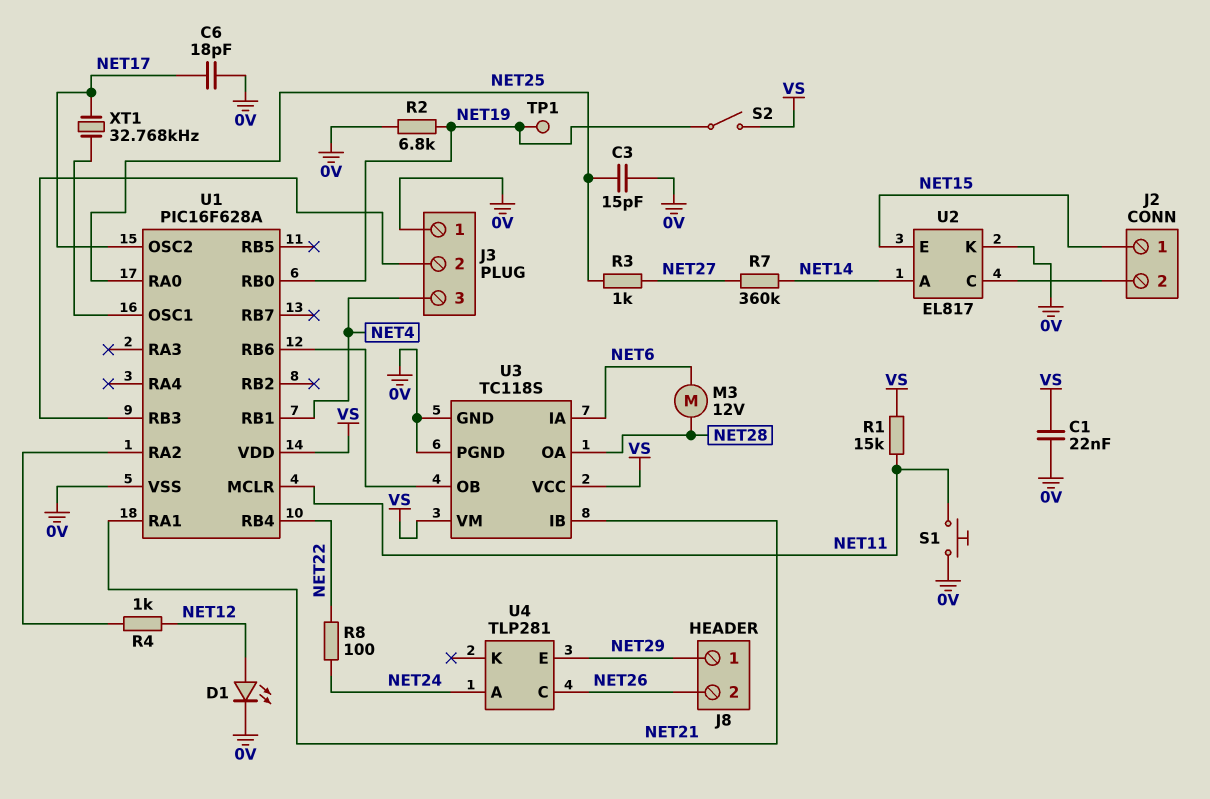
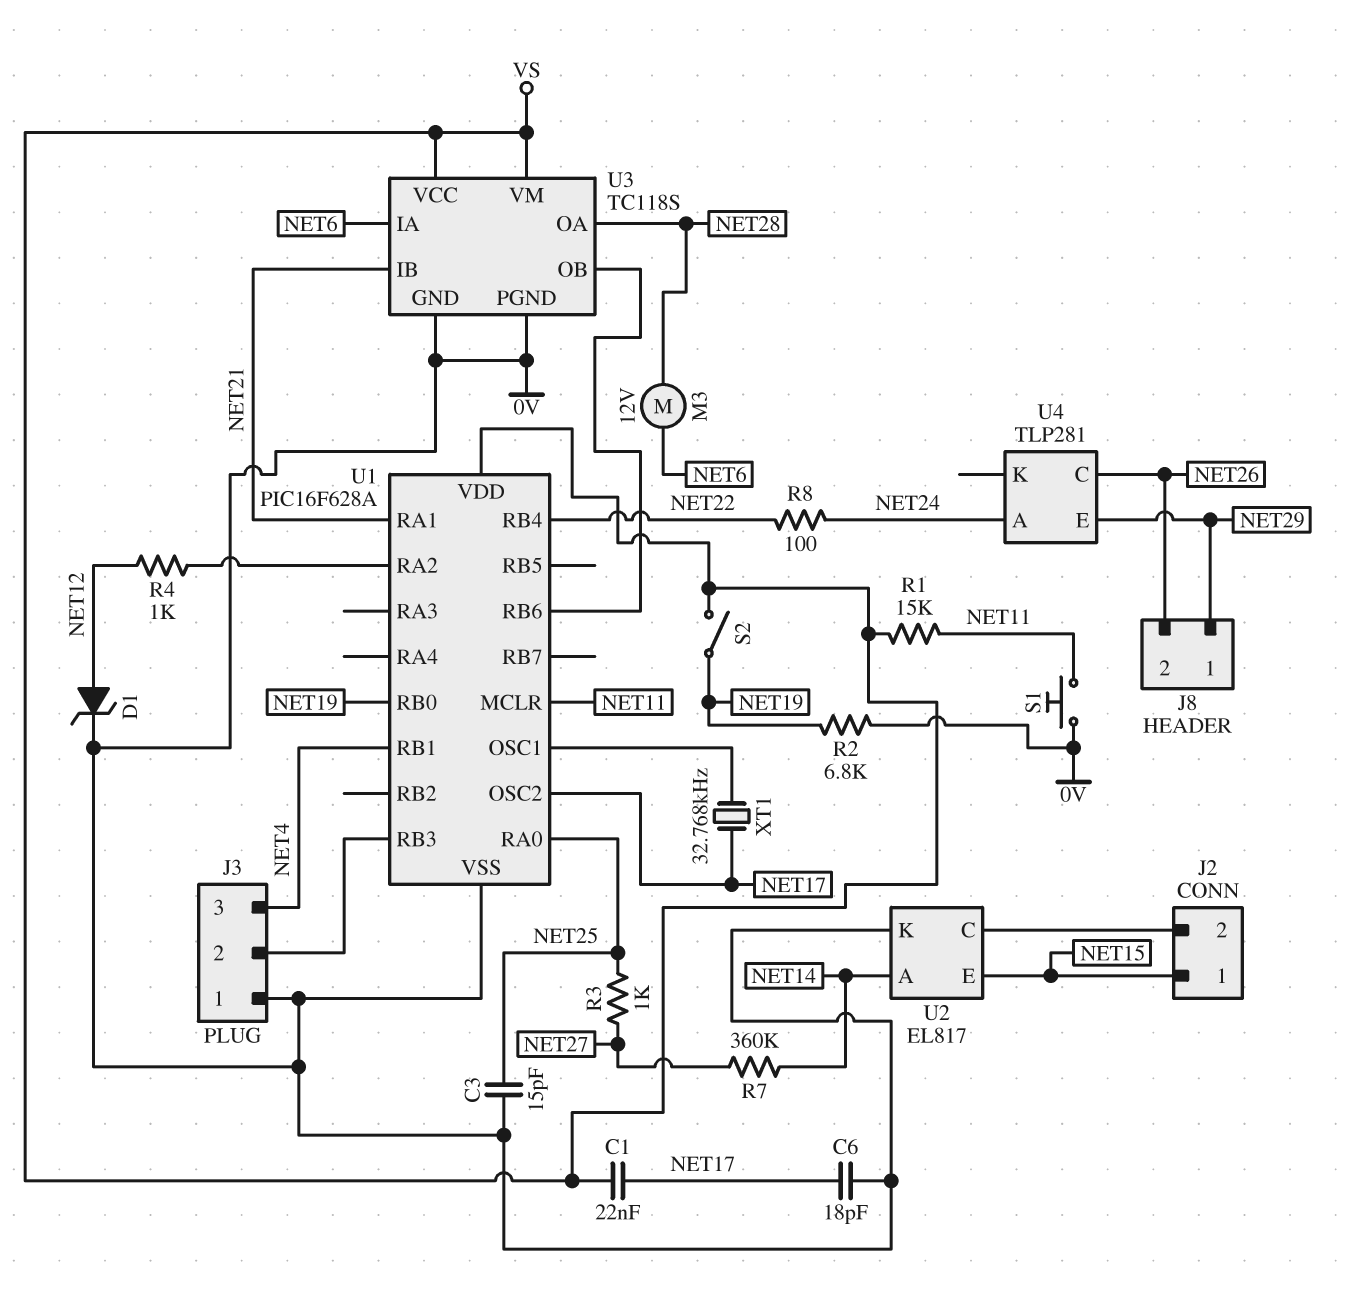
C1: 22nF (0V, VS) -> 22nF (NET17, VS)
D1: LED (A NET12, K 0V) -> zener (A NET12, K 0V)
TP1: test point (NET19) -> none

